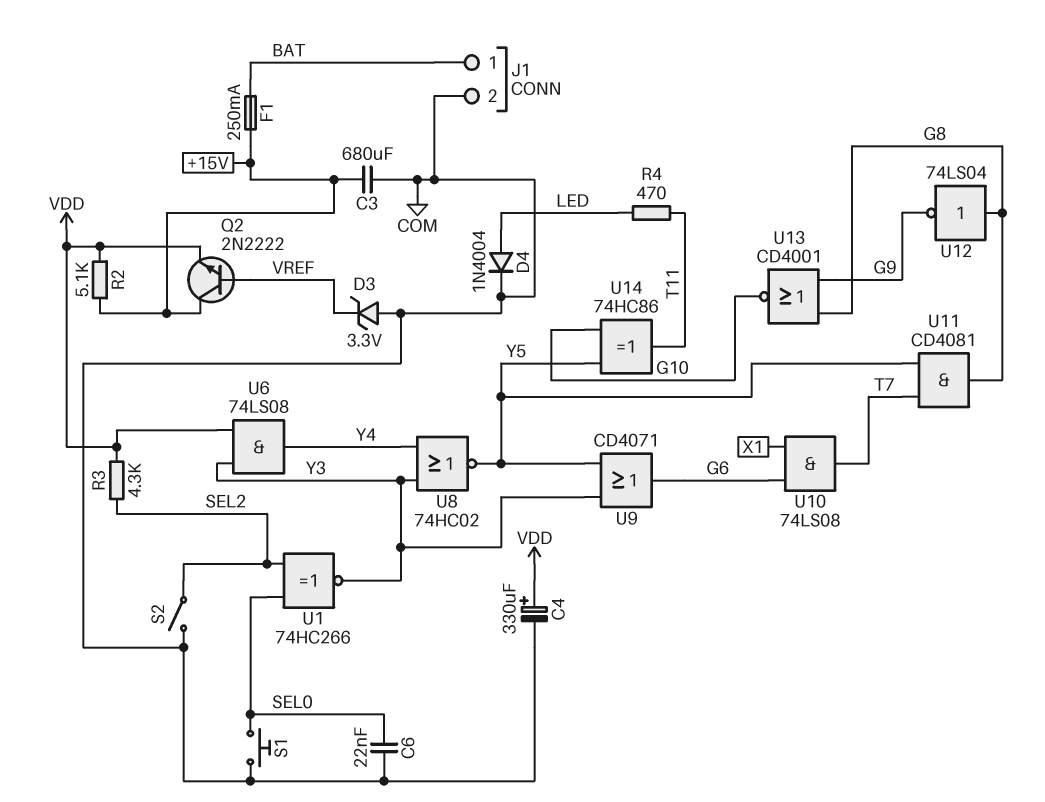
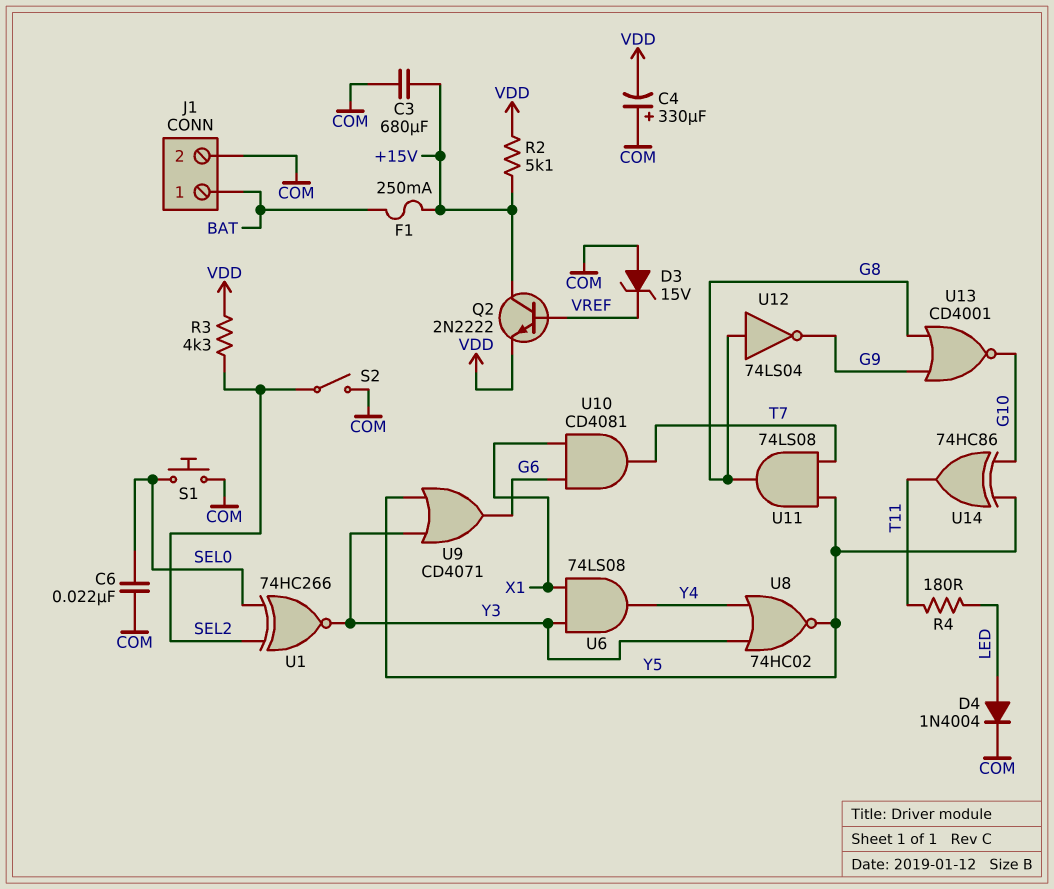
C4: 330uF (plus VDD, minus COM) -> 330uF (plus COM, minus VDD)
D3: zener 3.3V (A COM, K VREF) -> zener 15V (A COM, K VREF)
R4: 470 (LED, T11) -> 180 (LED, T11)
U6: AND 74LS08 (in VDD, in Y3, out Y4) -> AND 74LS08 (in X1, in Y3, out Y4)
U10: AND 74LS08 (in G6, in X1, out T7) -> AND CD4081 (in G6, in X1, out T7)
U11: AND CD4081 (in T7, in Y5, out G8) -> AND 74LS08 (in T7, in Y5, out G8)

